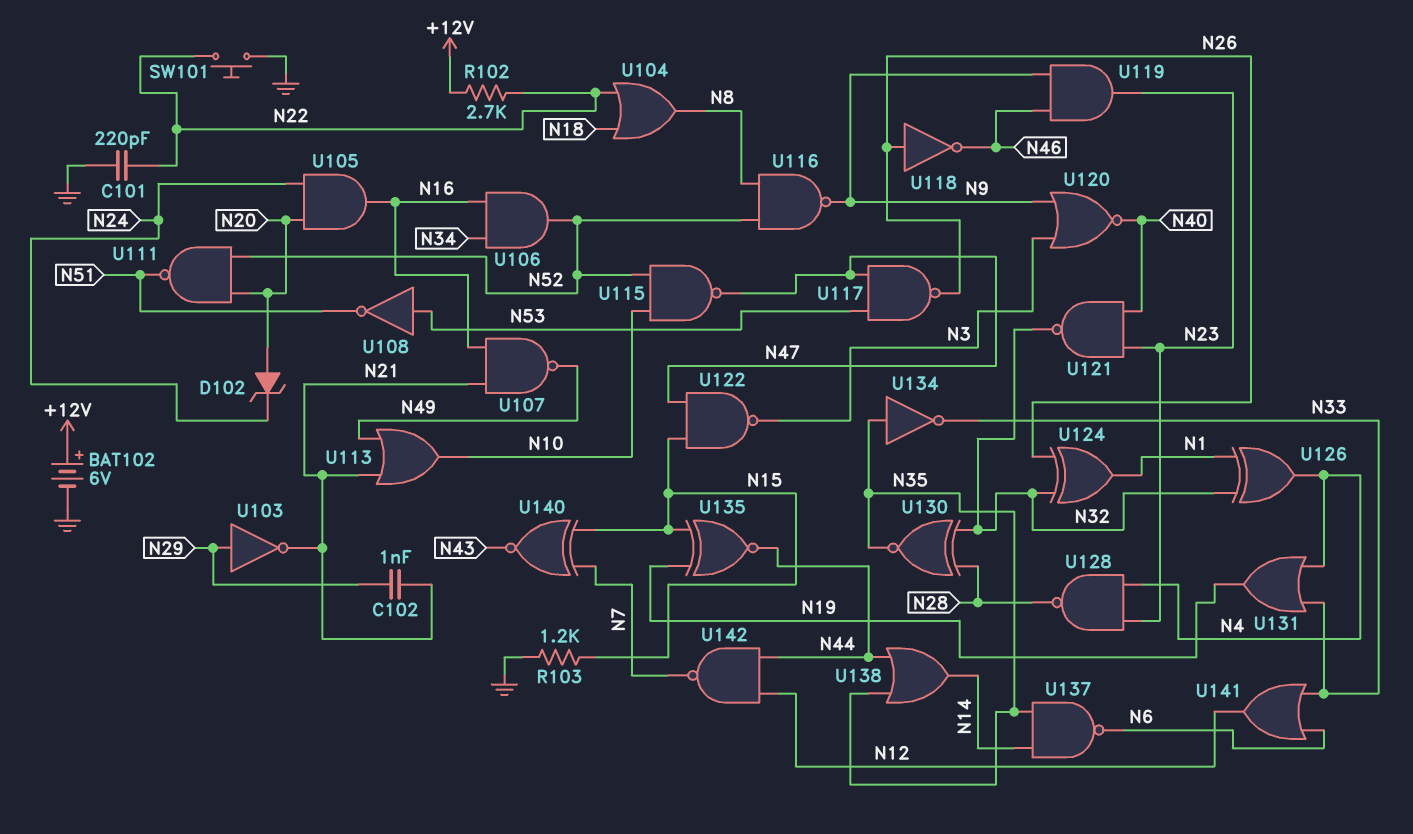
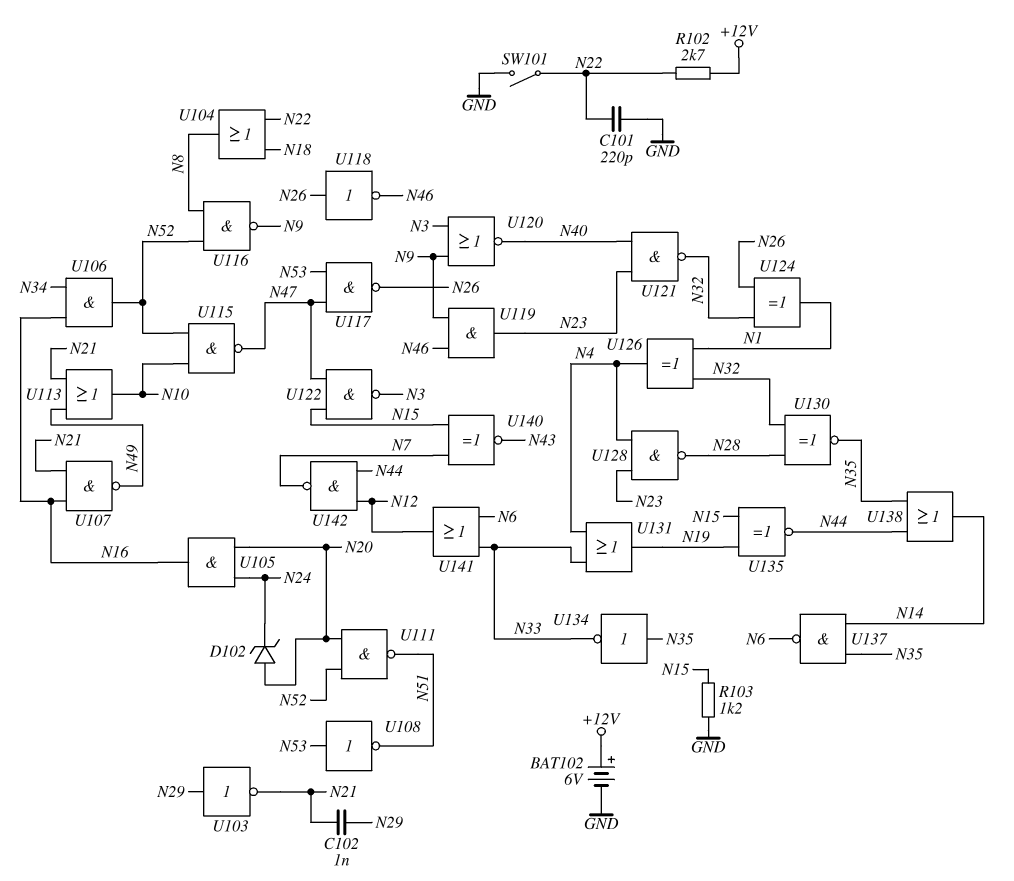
SW101: button (GND, N22) -> switch (GND, N22)

